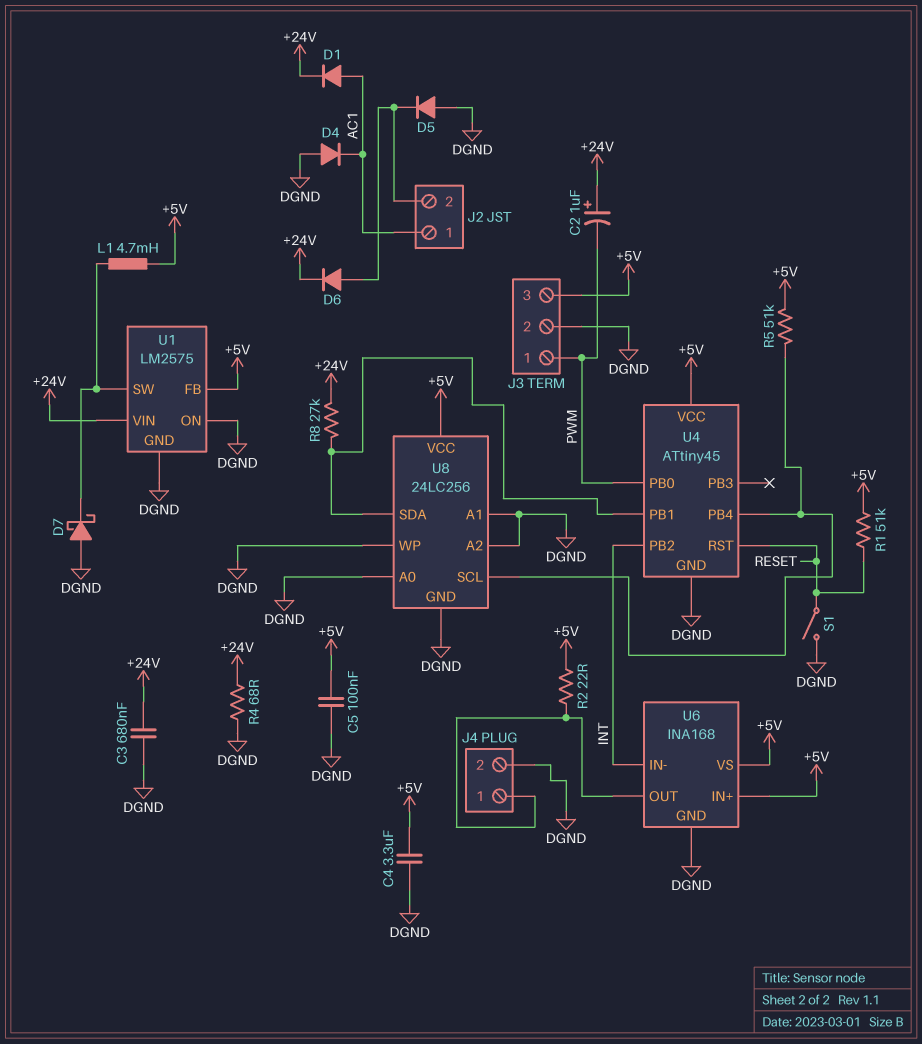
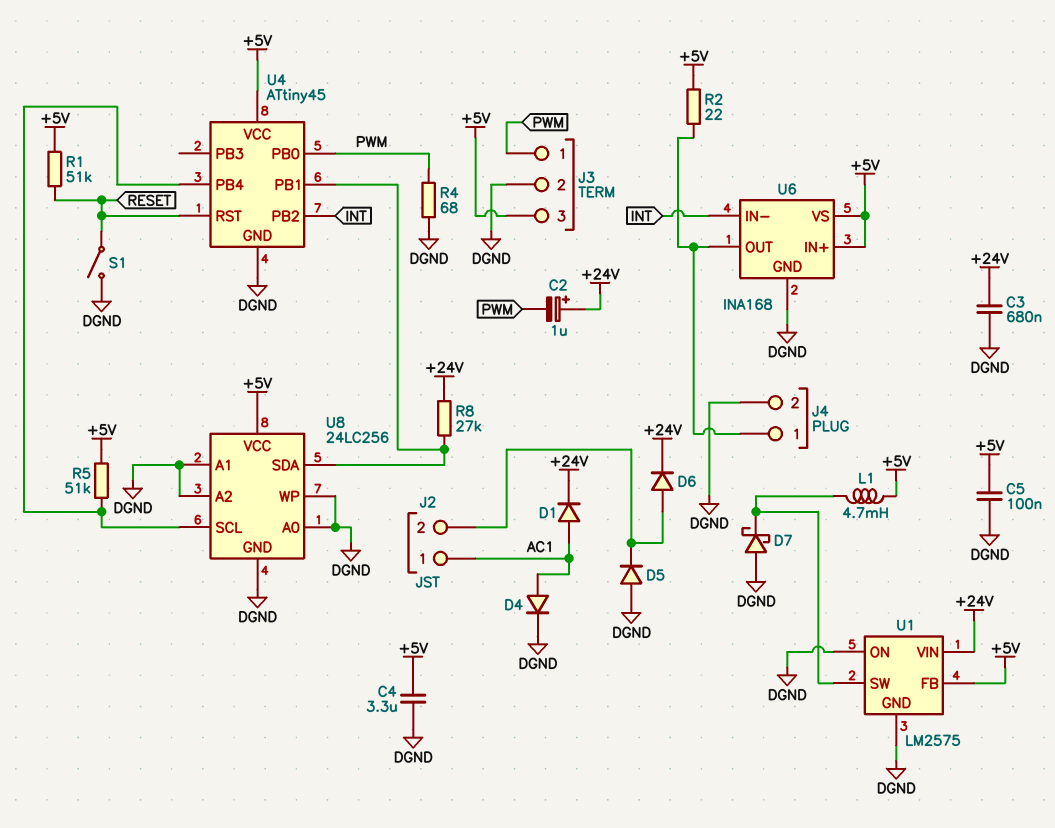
D4: diode (A DGND, K AC1) -> diode (A AC1, K DGND)
R4: 68 (+24V, DGND) -> 68 (DGND, PWM)

